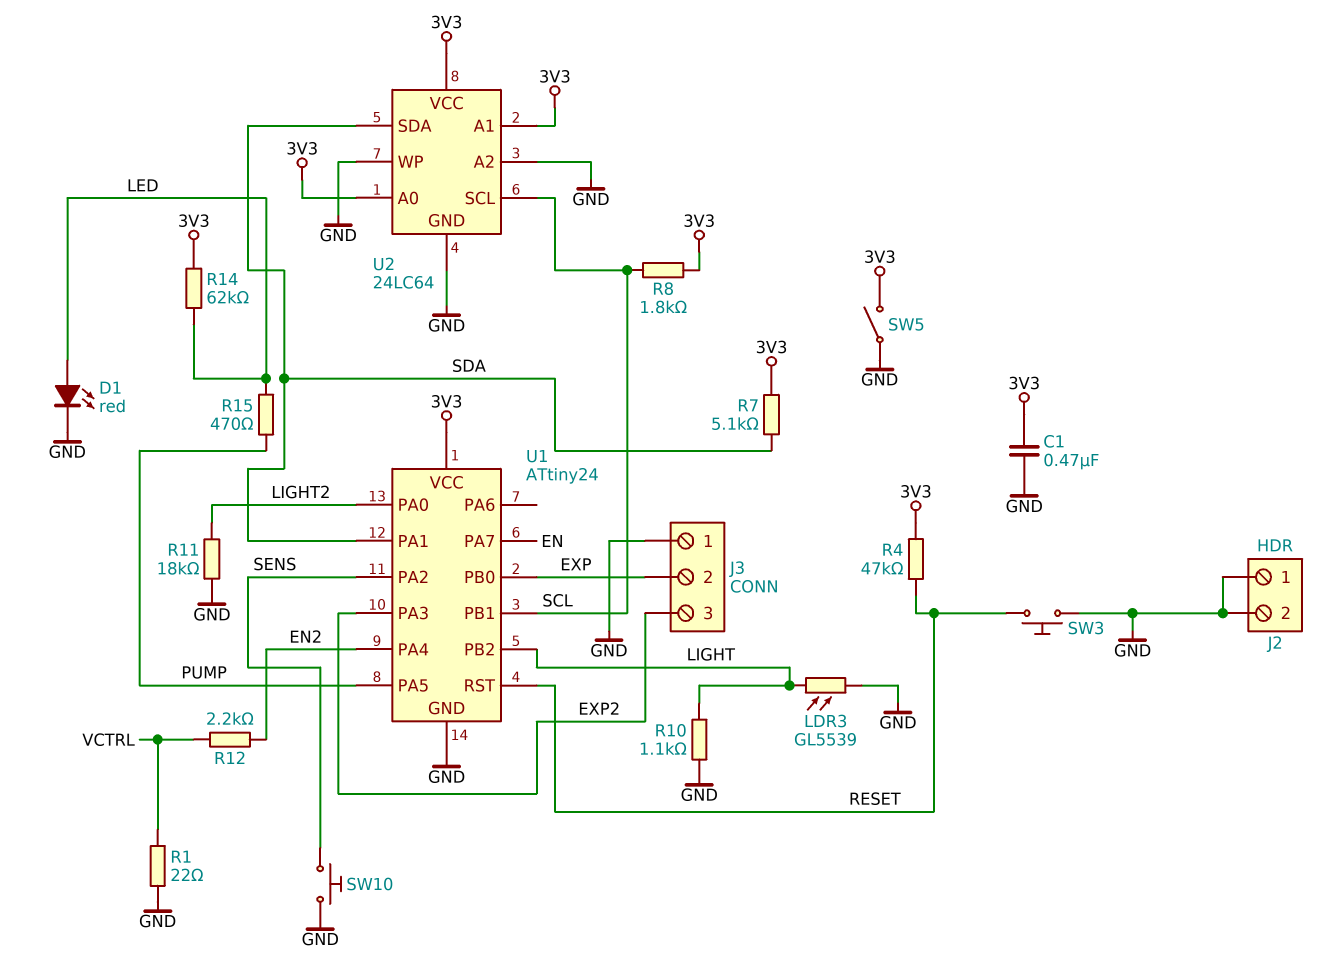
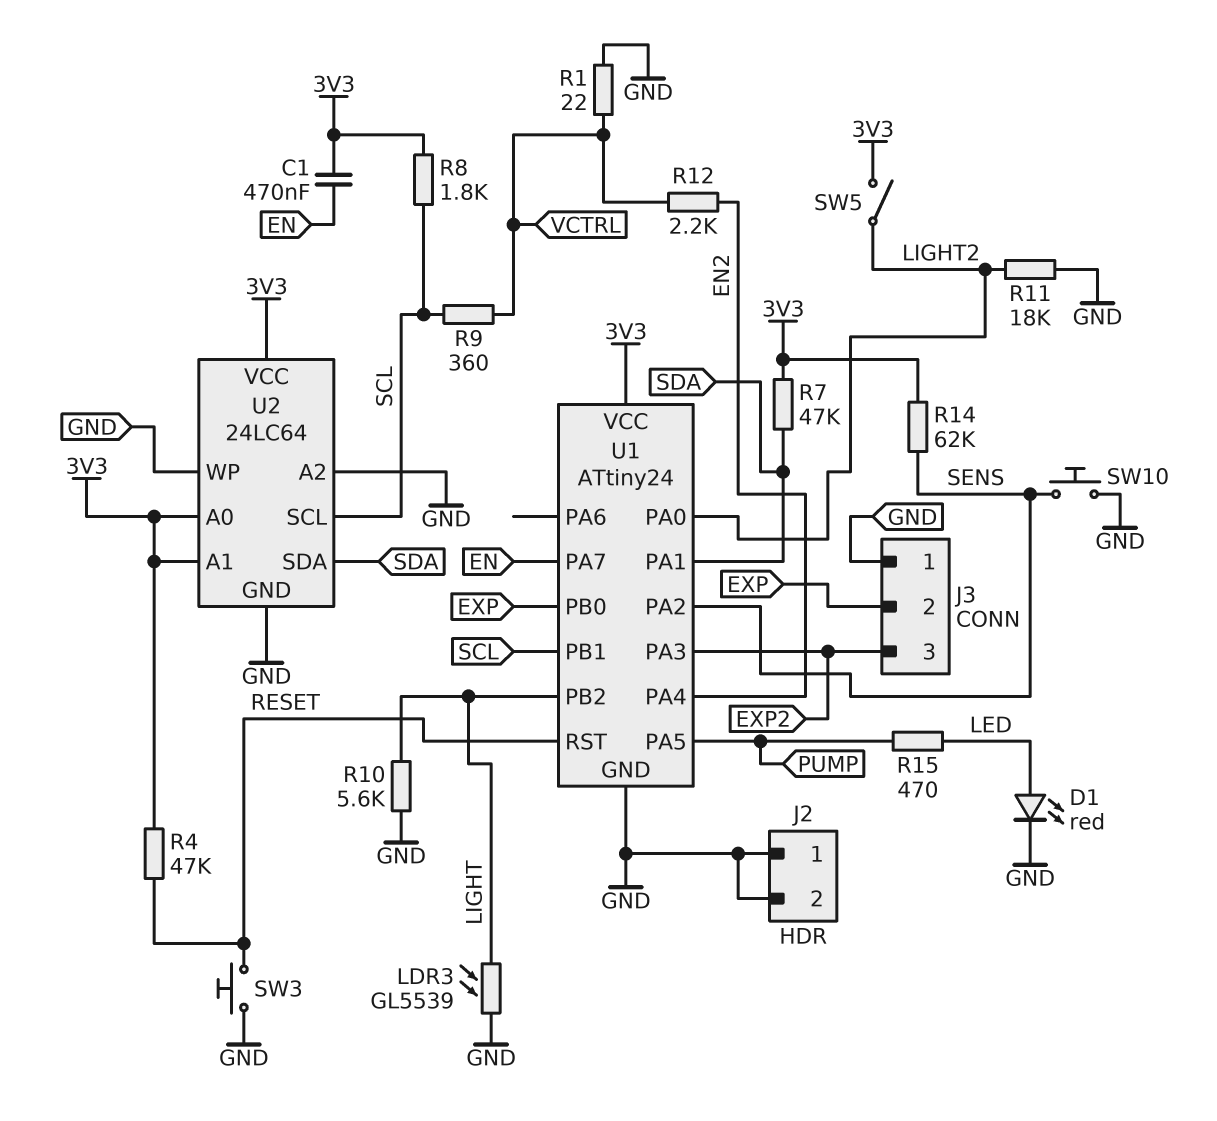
C1: 470nF (3V3, GND) -> 470nF (3V3, EN)
R7: 5.1k (3V3, SDA) -> 47k (3V3, SDA)
R9: none -> 360 (SCL, VCTRL)
R10: 1.1k (GND, LIGHT) -> 5.6k (GND, LIGHT)
R14: 62k (3V3, LED) -> 62k (3V3, SENS)
SW5: switch (3V3, GND) -> switch (3V3, LIGHT2)

